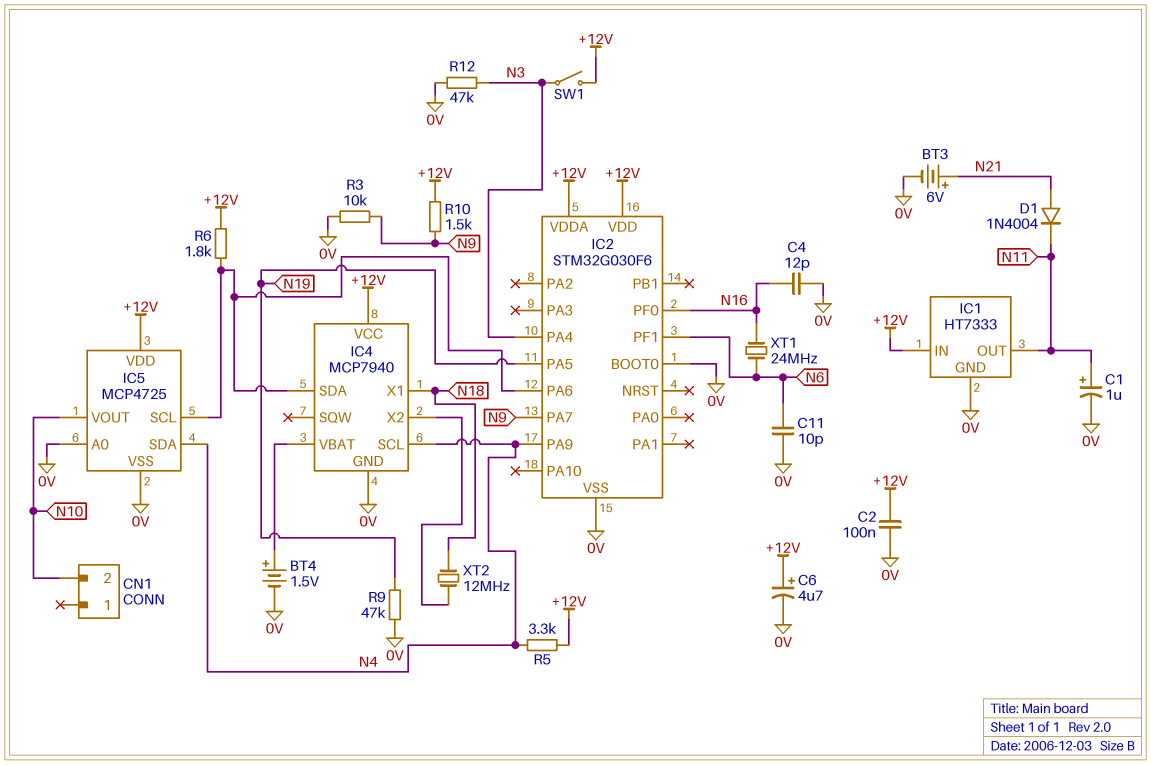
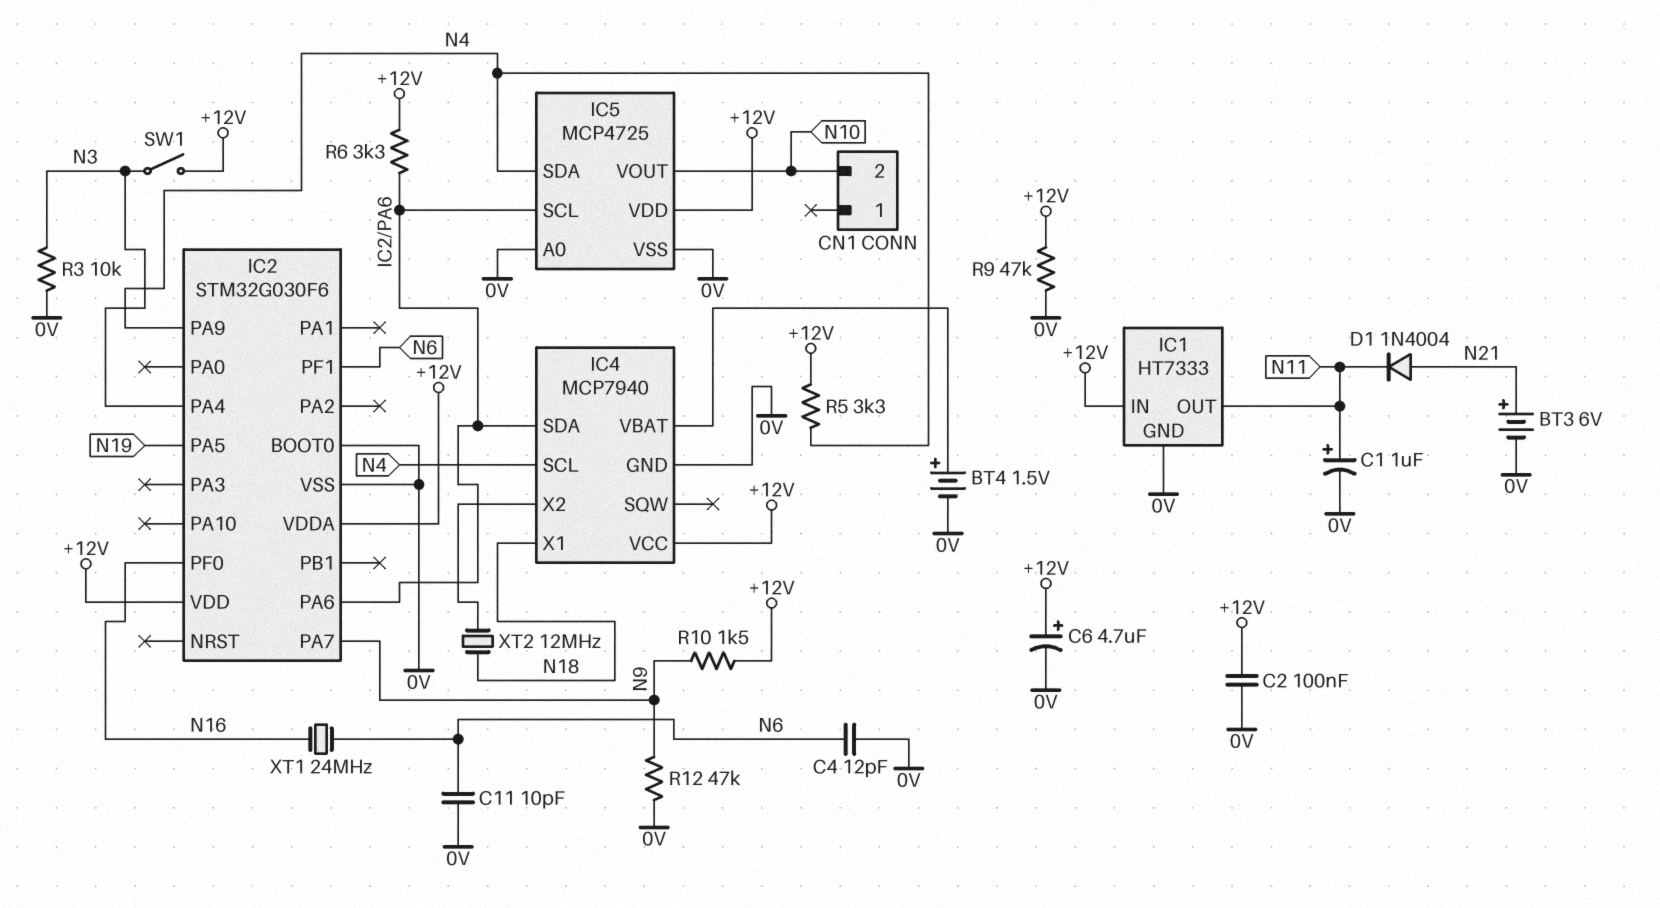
C4: 12pF (0V, N16) -> 12pF (0V, N6)
R3: 10k (0V, N9) -> 10k (0V, N3)
R6: 1.8k (+12V, IC2/PA6) -> 3.3k (+12V, IC2/PA6)
R9: 47k (0V, N19) -> 47k (+12V, 0V)
R12: 47k (0V, N3) -> 47k (0V, N9)

